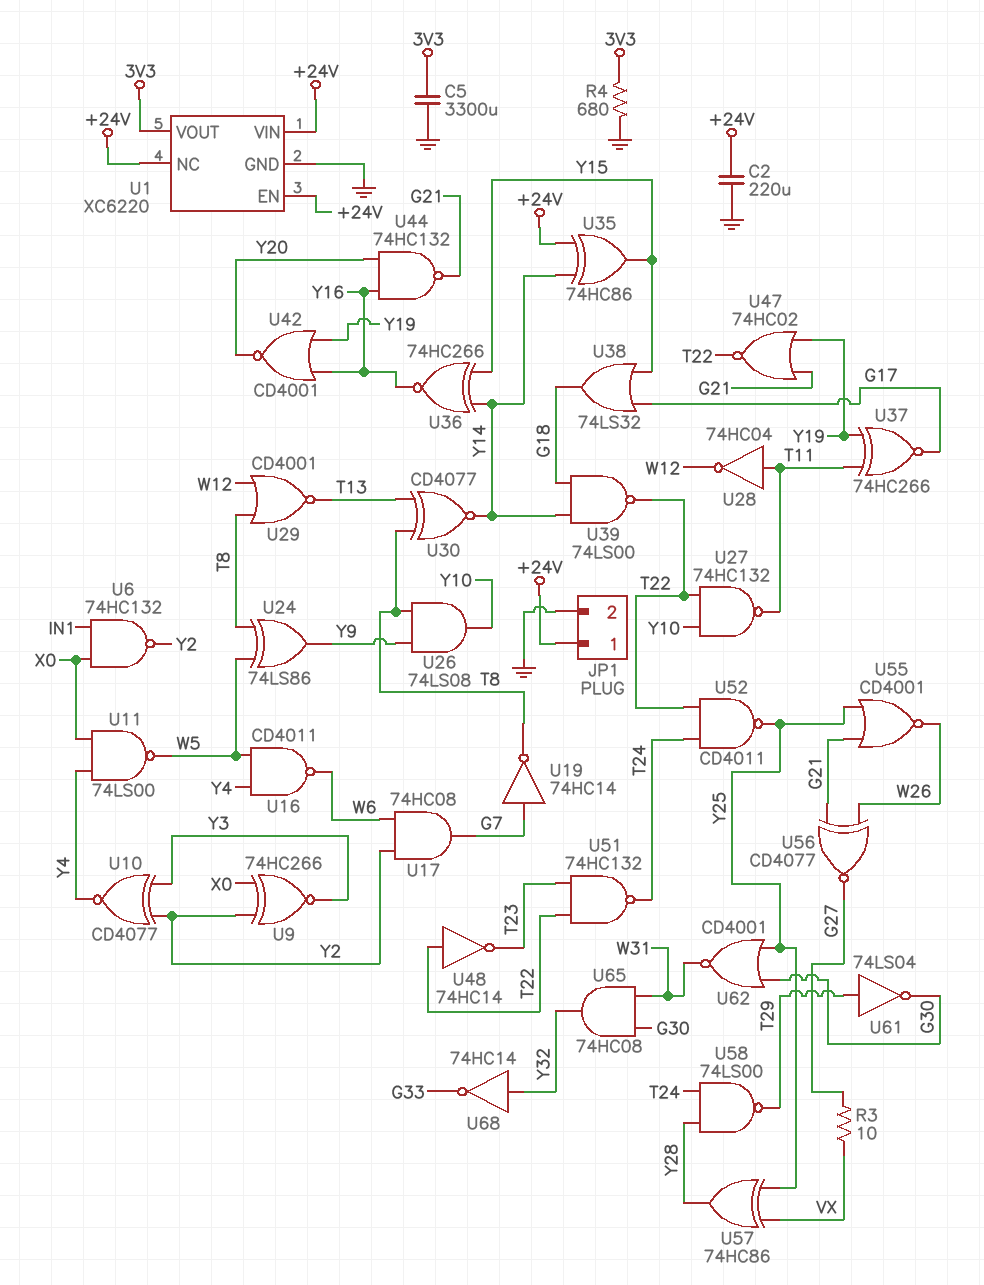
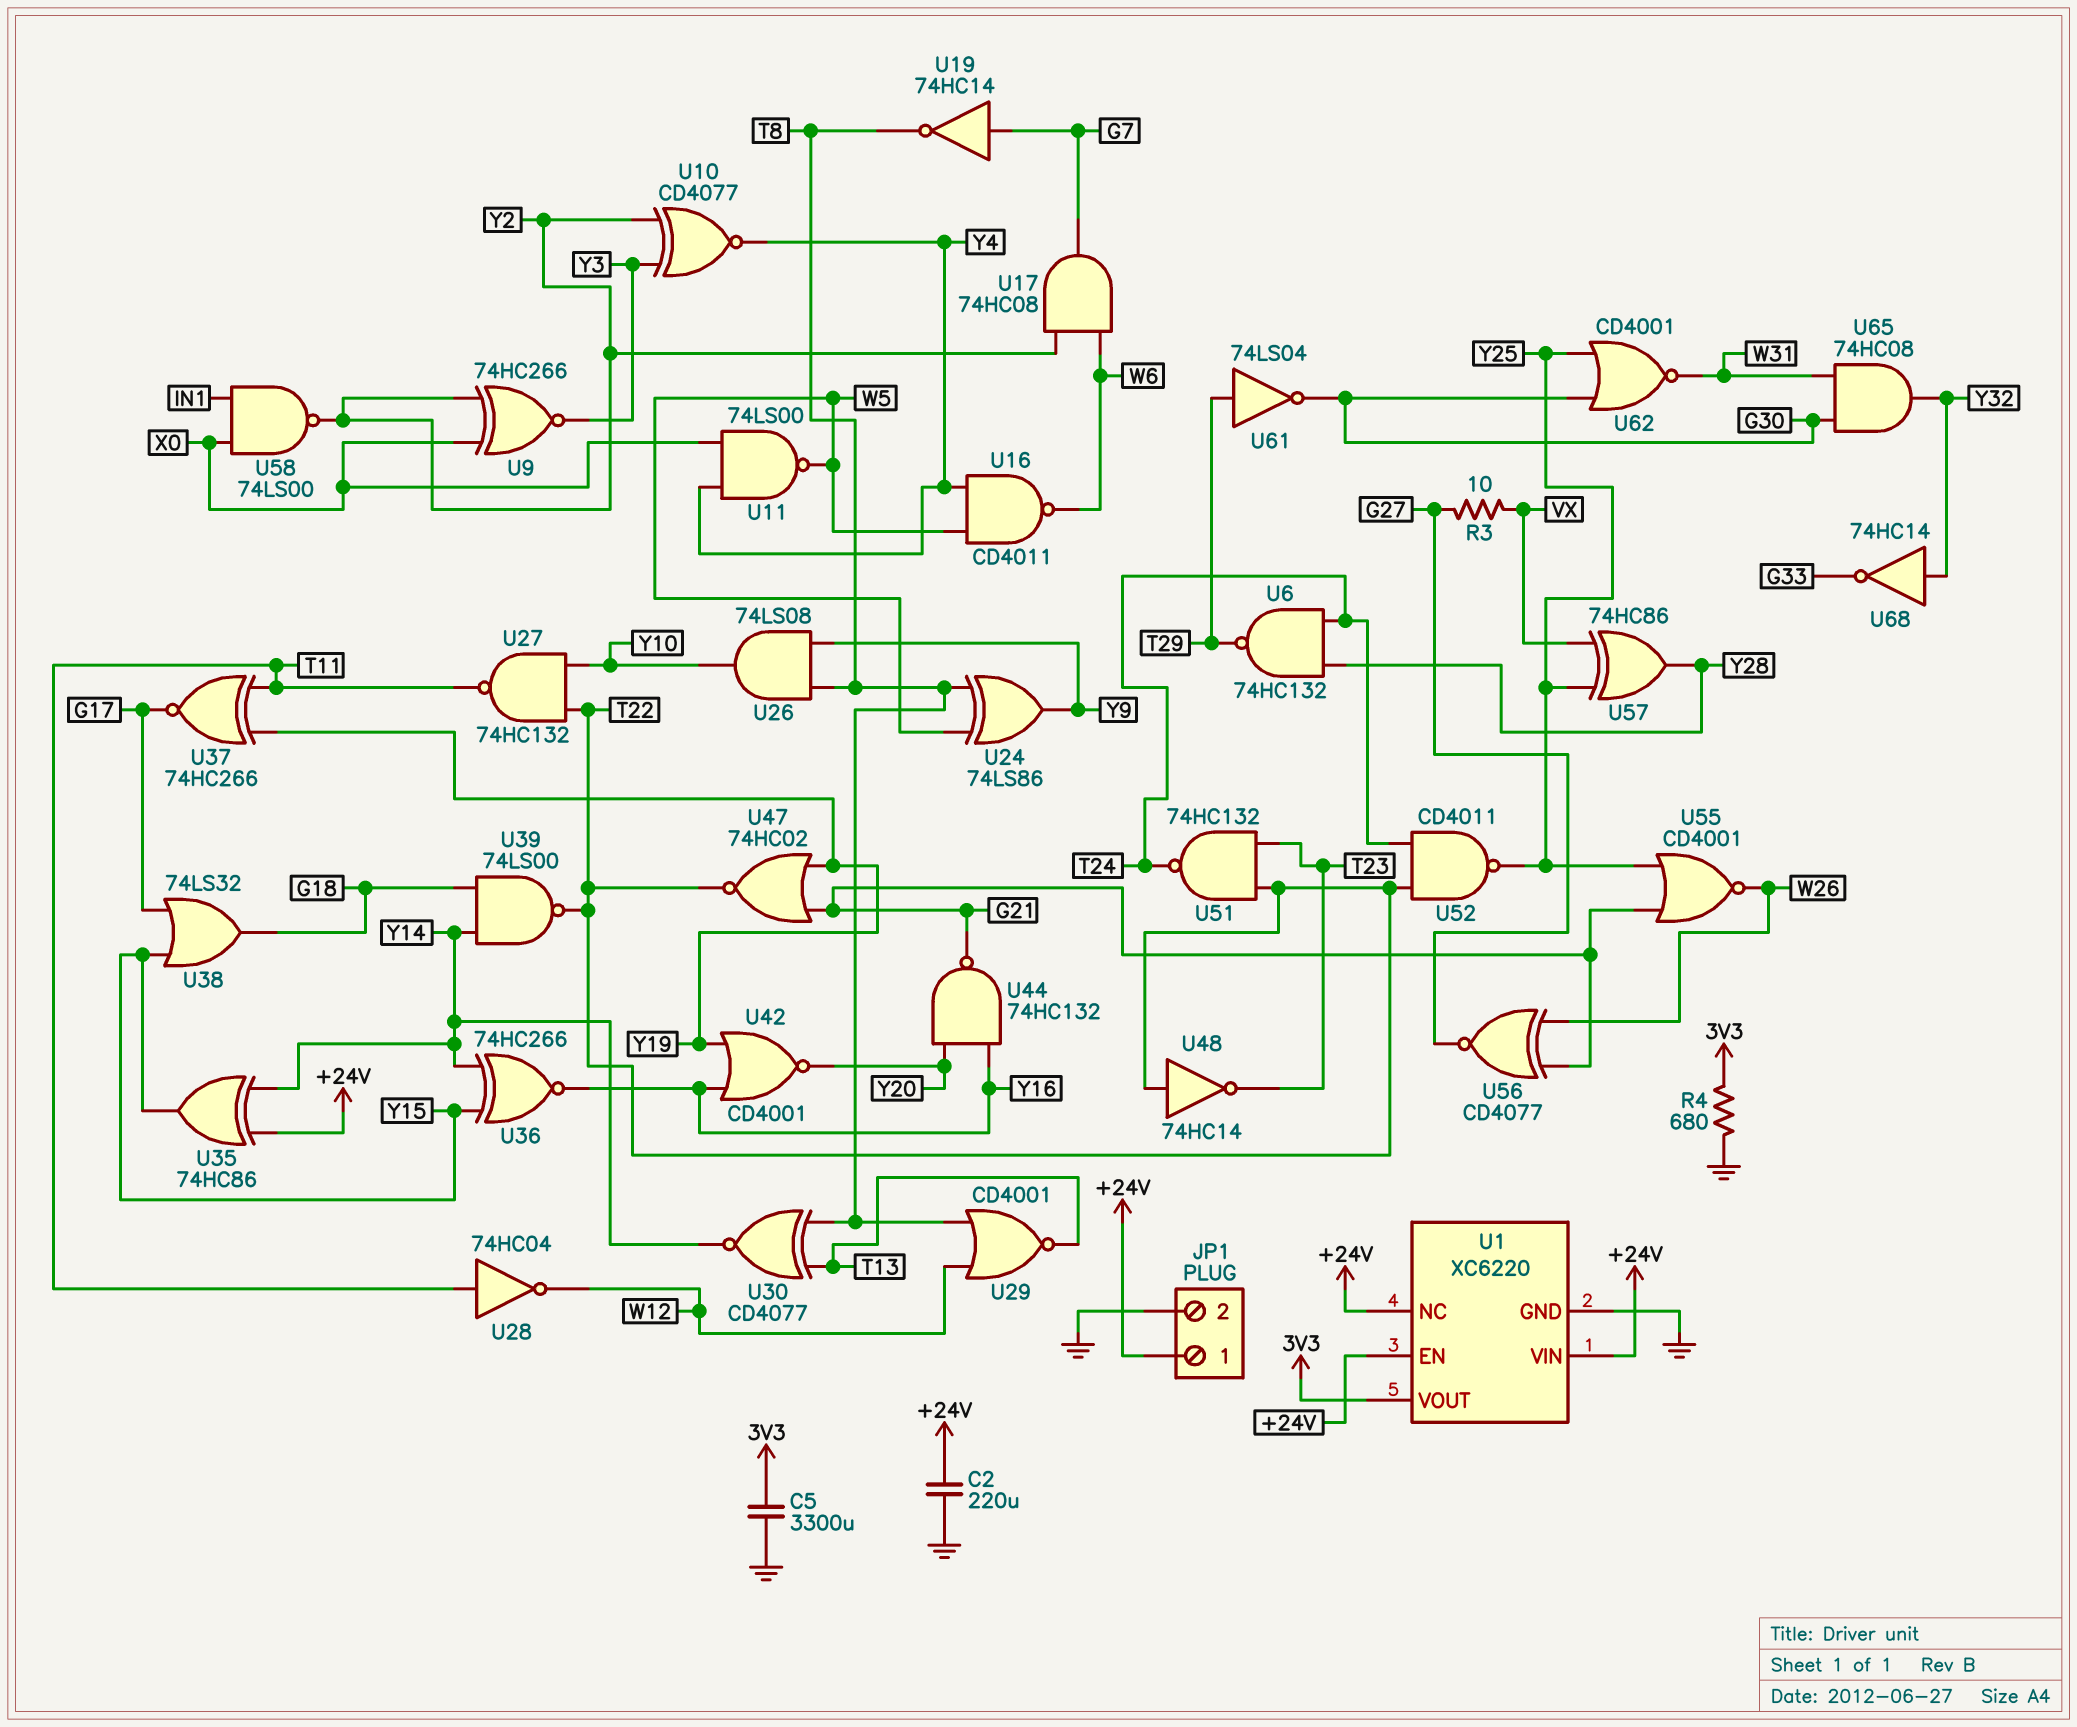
U6: NAND 74HC132 (in IN1, in X0, out Y2) -> NAND 74HC132 (in T24, in Y28, out T29)
U58: NAND 74LS00 (in T24, in Y28, out T29) -> NAND 74LS00 (in IN1, in X0, out Y2)

